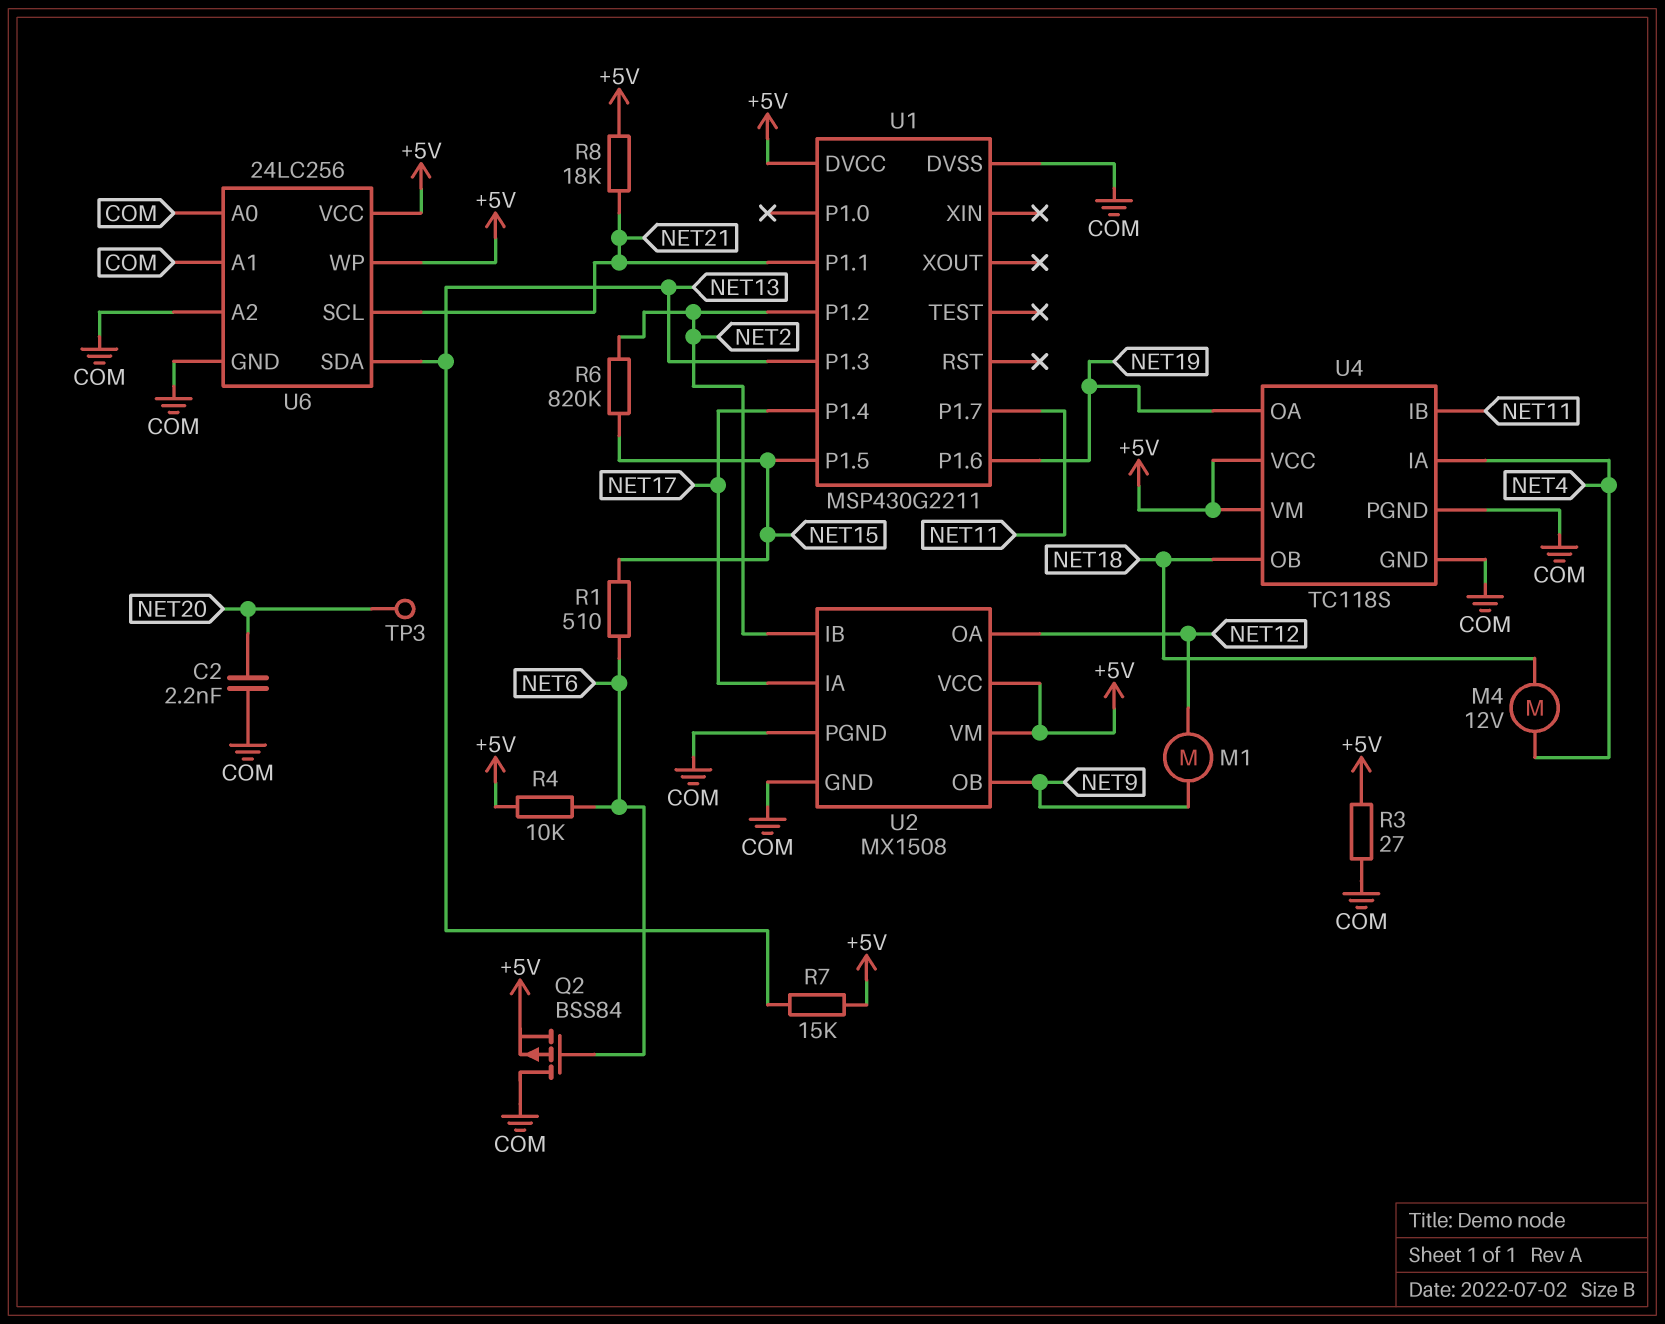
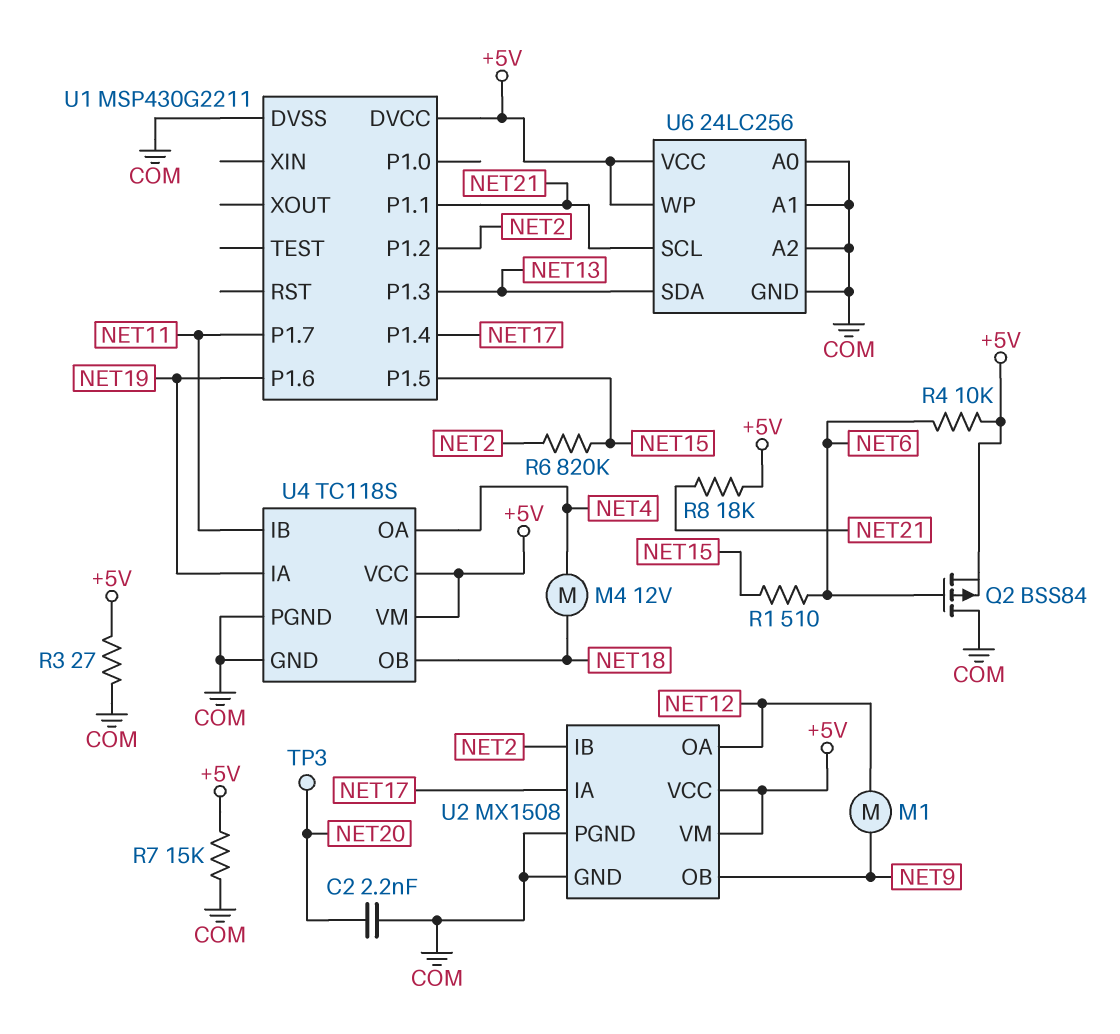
R7: 15k (+5V, NET13) -> 15k (+5V, COM)
U4 pin IA: NET4 -> NET19
U4 pin OA: NET19 -> NET4

